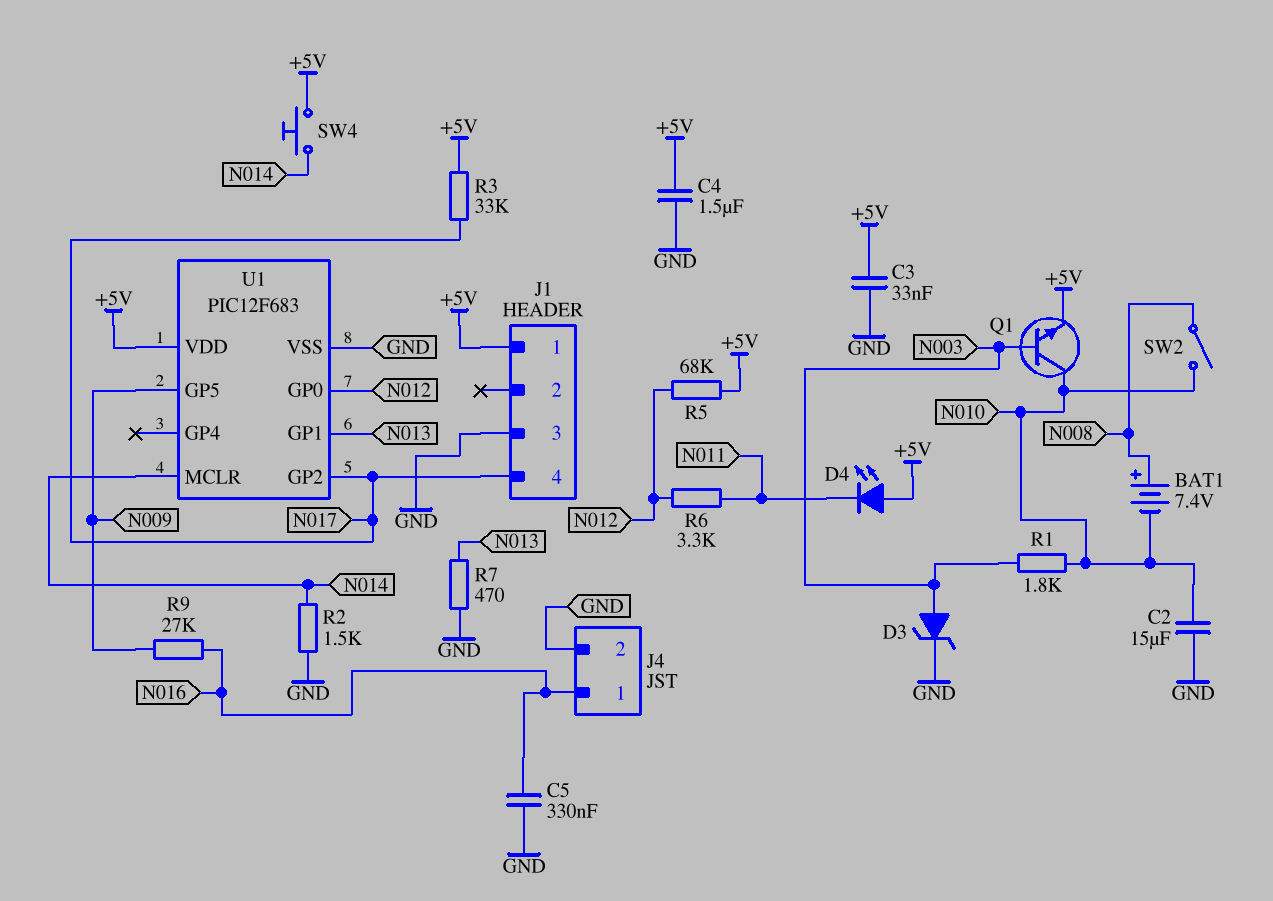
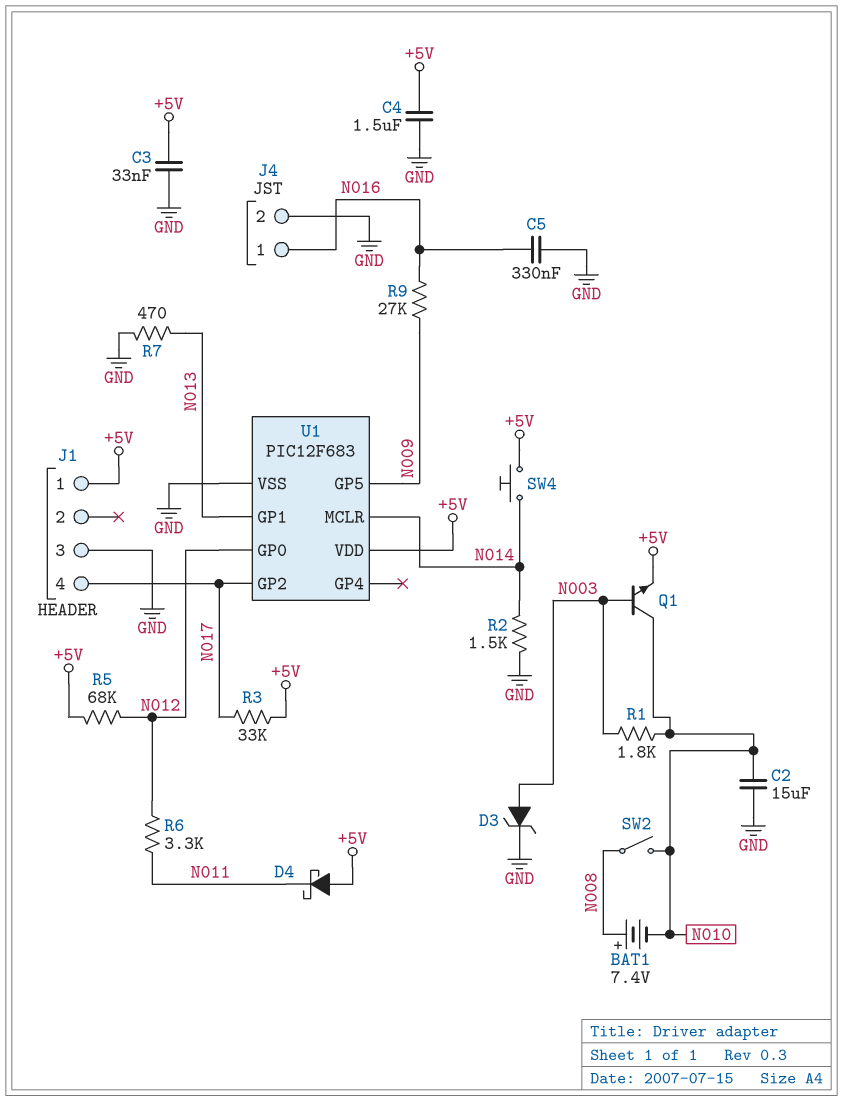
D4: LED (A +5V, K N011) -> schottky (A +5V, K N011)

